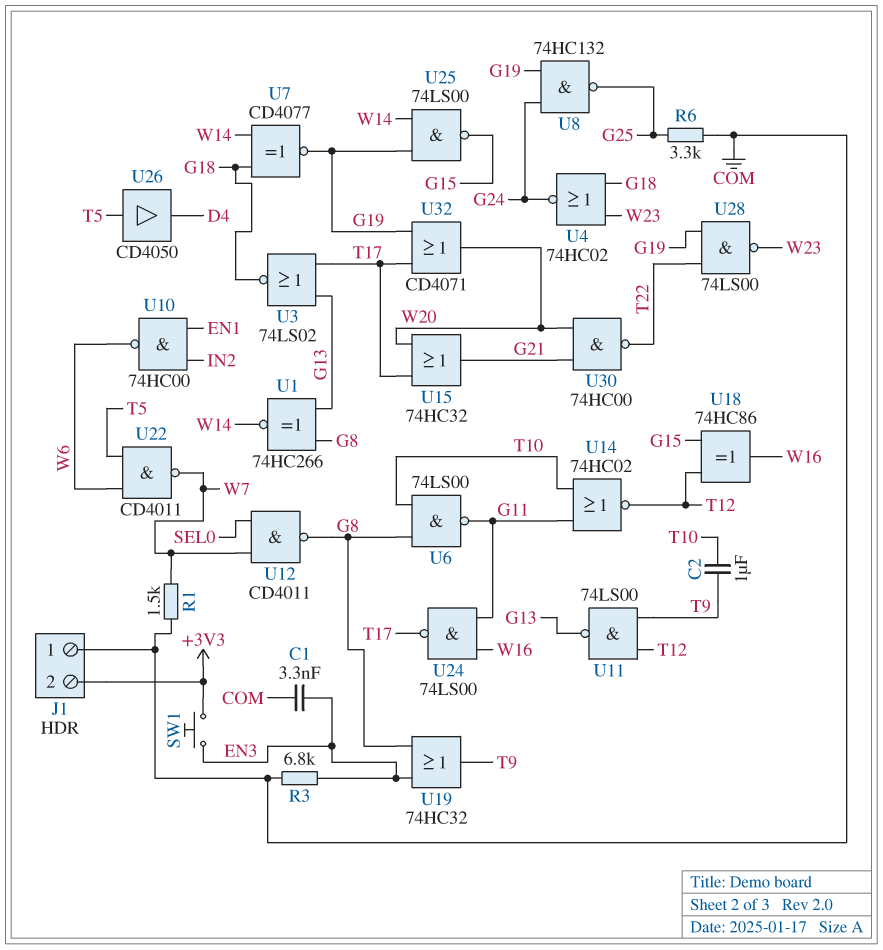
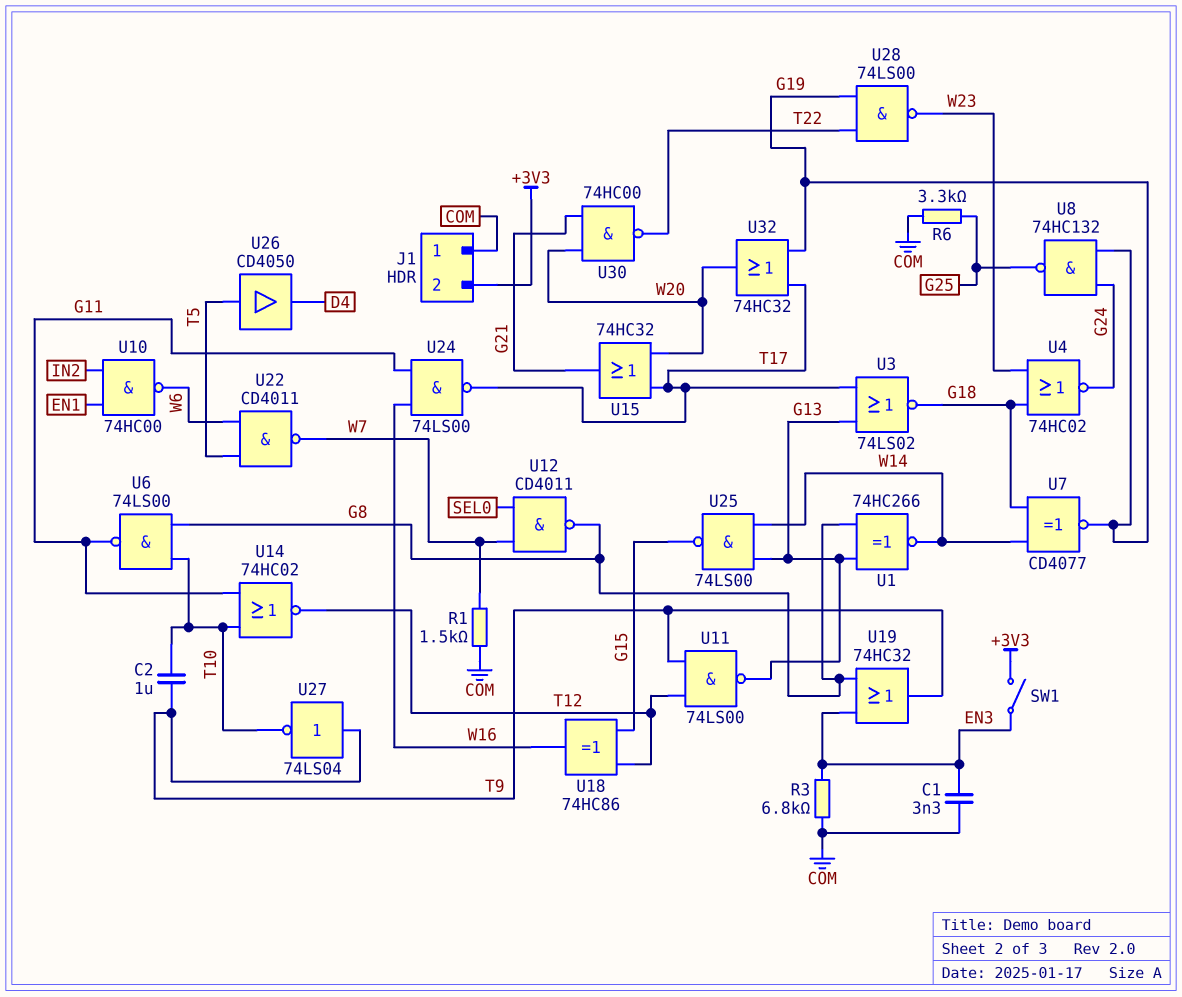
SW1: button (+3V3, EN3) -> switch (+3V3, EN3)
U25: NAND 74LS00 (in G19, in W14, out G15) -> NAND 74LS00 (in G13, in W14, out G15)
U27: none -> NOT 74LS04 (in T9, out T10)
U32: OR CD4071 (in G19, in T17, out W20) -> OR 74HC32 (in G19, in T17, out W20)

